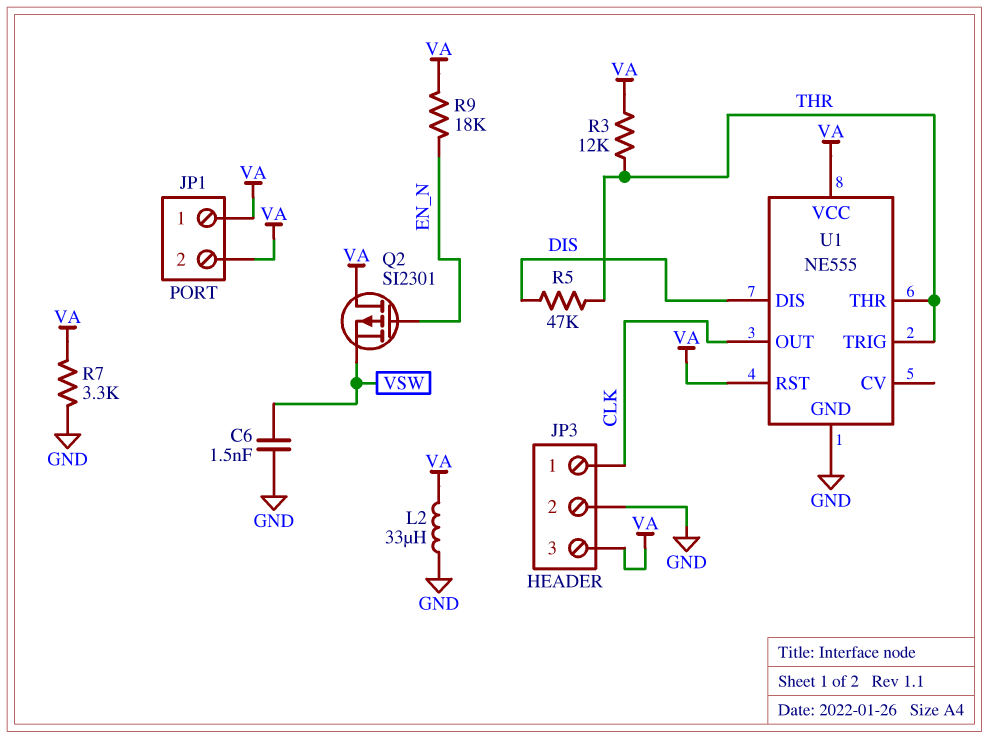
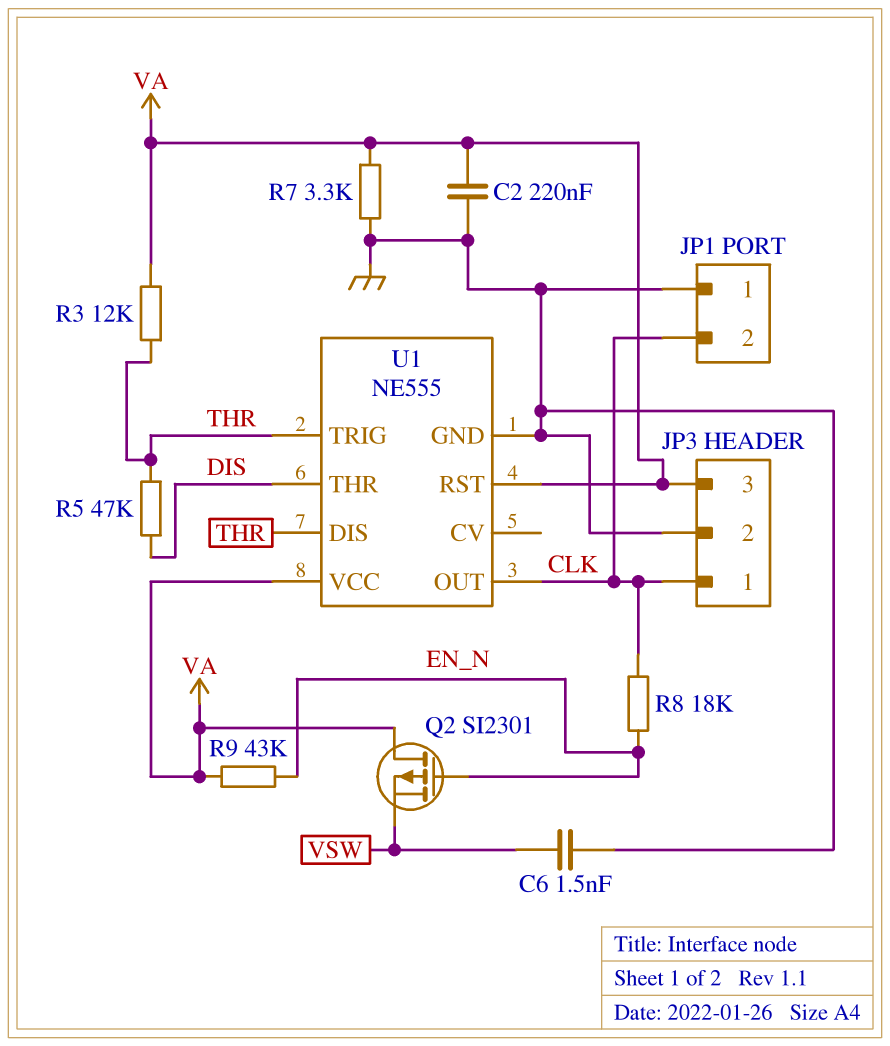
C2: none -> 220nF (GND, VA)
JP1 pin 1: VA -> GND
JP1 pin 2: VA -> CLK
L2: 33uH (GND, VA) -> none
R8: none -> 18k (CLK, EN_N)
R9: 18k (EN_N, VA) -> 43k (EN_N, VA)
U1 pin DIS: DIS -> THR
U1 pin THR: THR -> DIS

